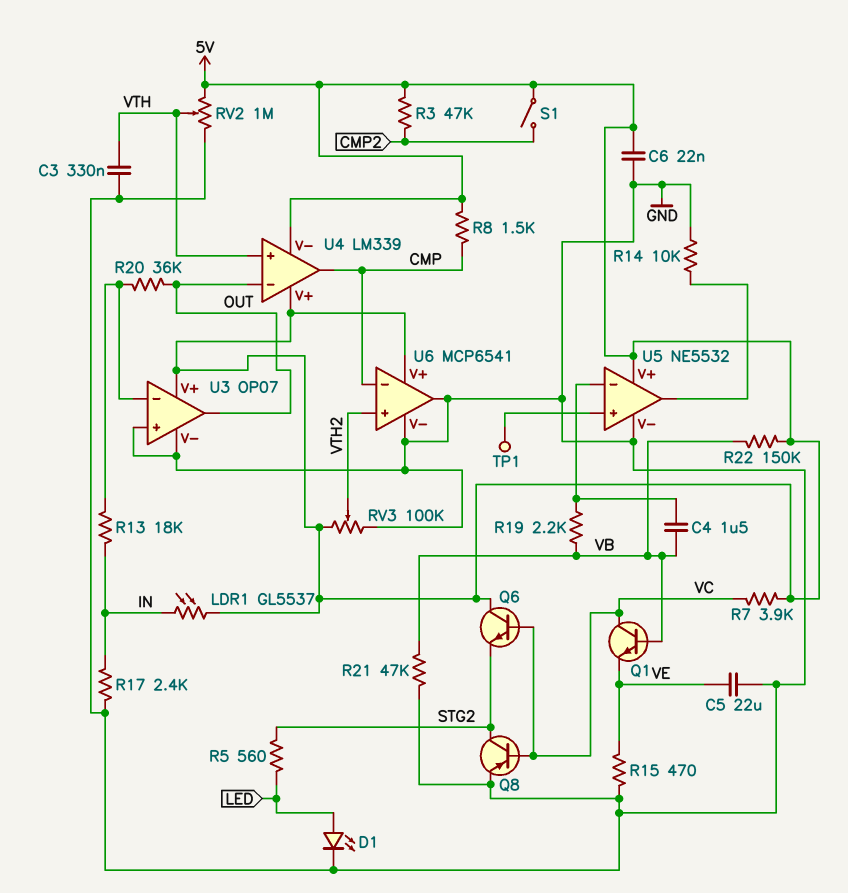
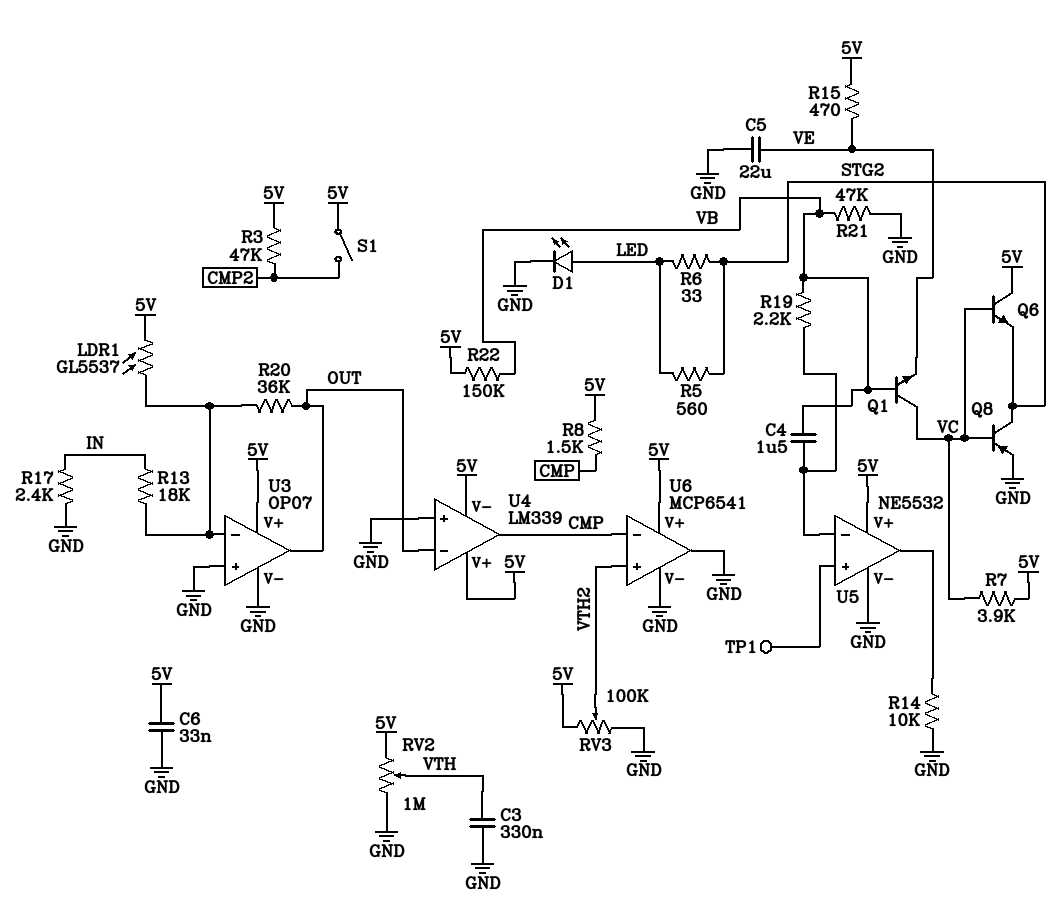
C6: 22nF (5V, GND) -> 33nF (5V, GND)
LDR1: GL5537 (5V, IN) -> GL5537 (5V, U3/in-)
R6: none -> 33 (LED, STG2)
R15: 470 (GND, VE) -> 470 (5V, VE)
U4 pin in+: VTH -> GND

